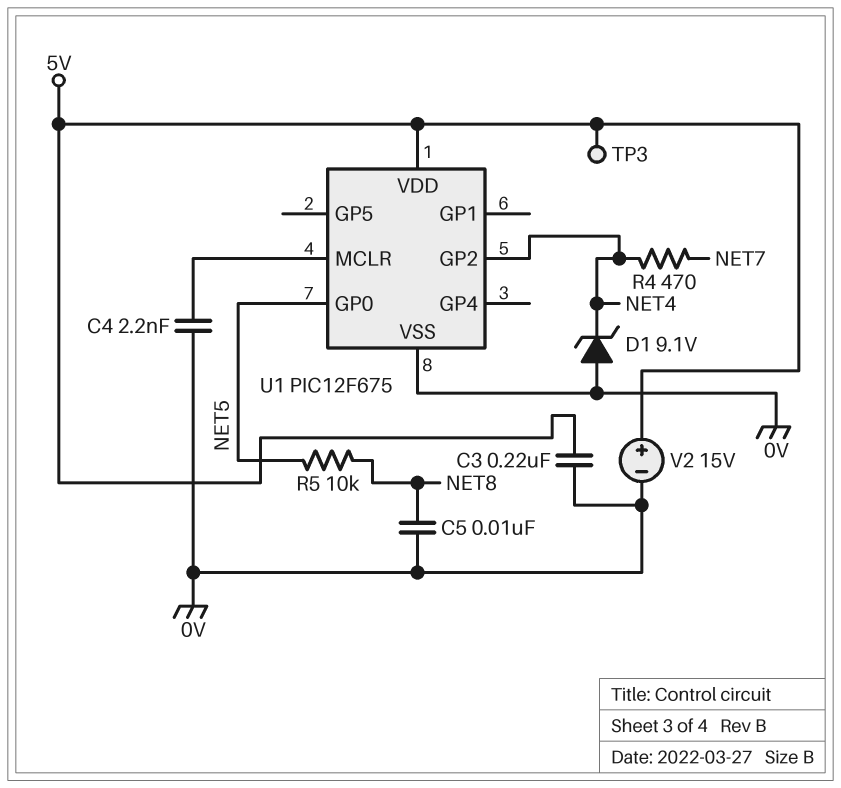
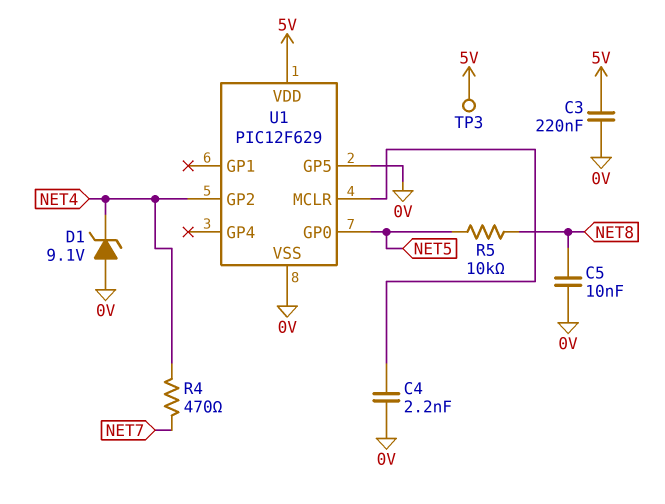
U1: PIC12F675 -> PIC12F629
U1 pin GP5: none -> 0V
V2: 15V (plus 5V, minus 0V) -> none

